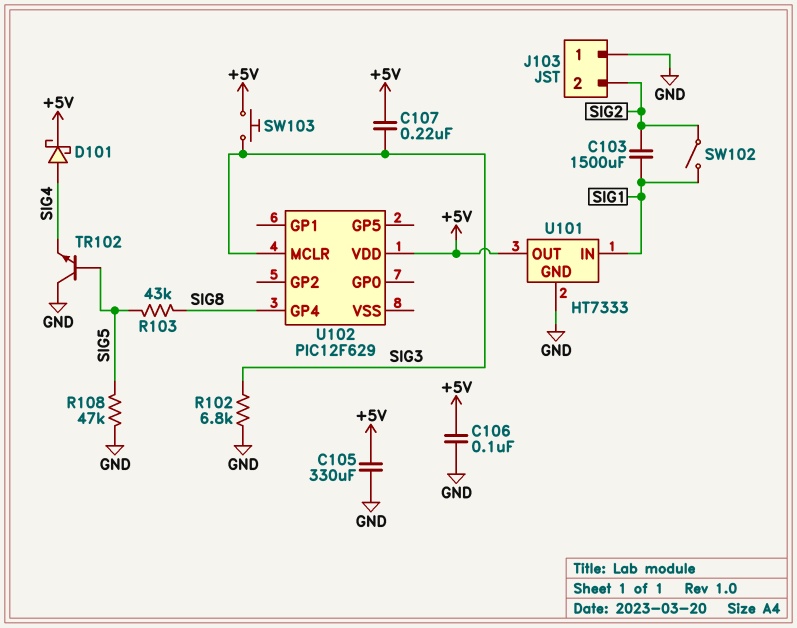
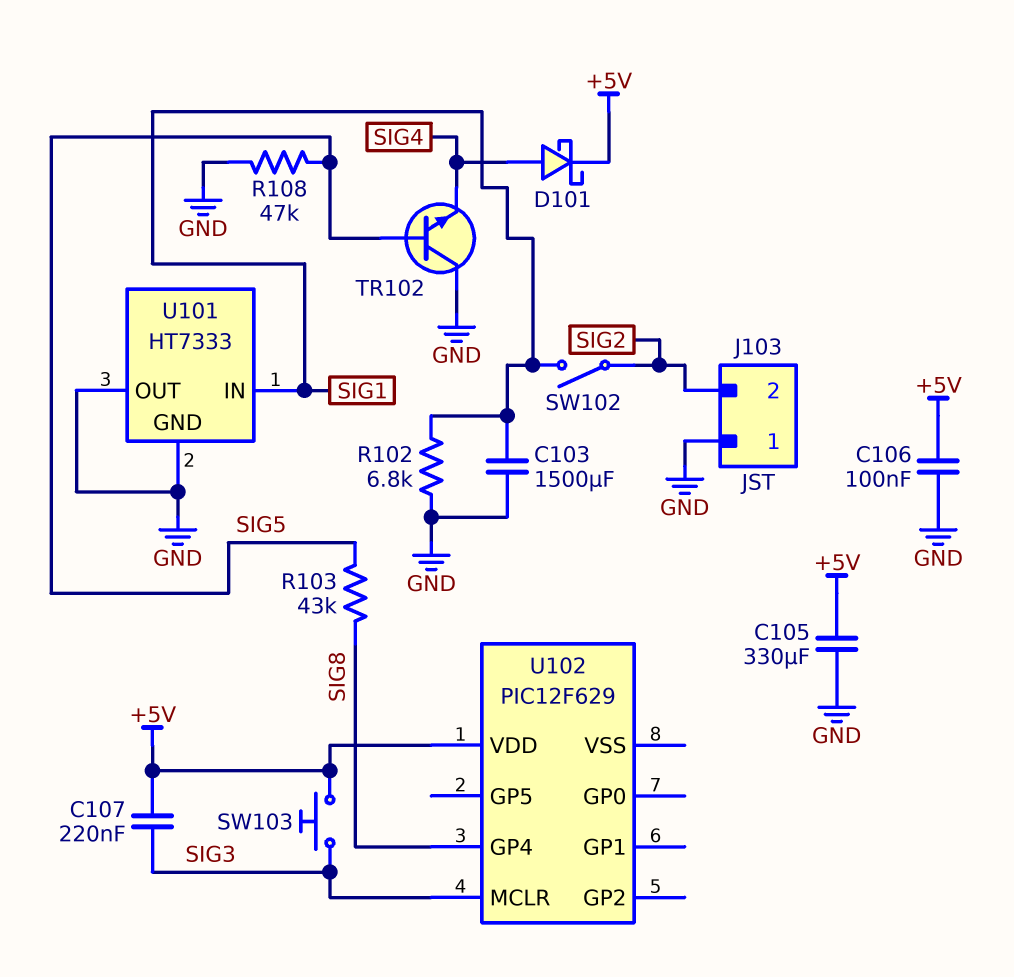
C103: 1500uF (SIG1, SIG2) -> 1500uF (GND, SIG1)
R102: 6.8k (GND, SIG3) -> 6.8k (GND, SIG1)
U101 pin OUT: +5V -> GND

